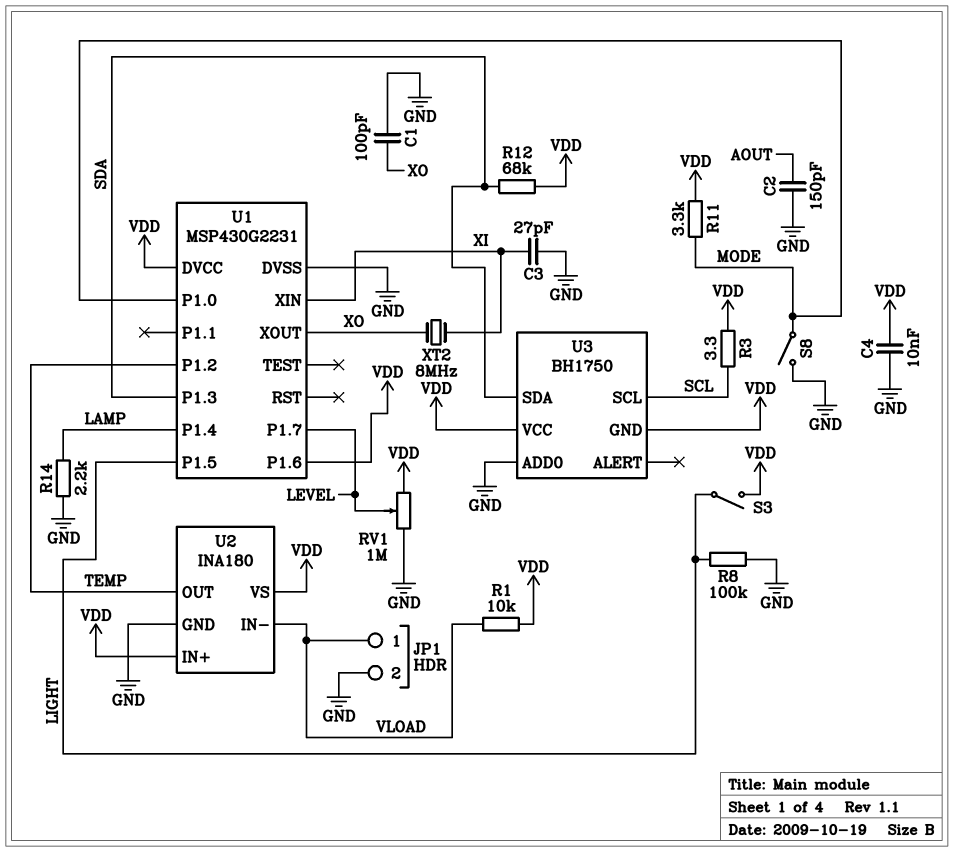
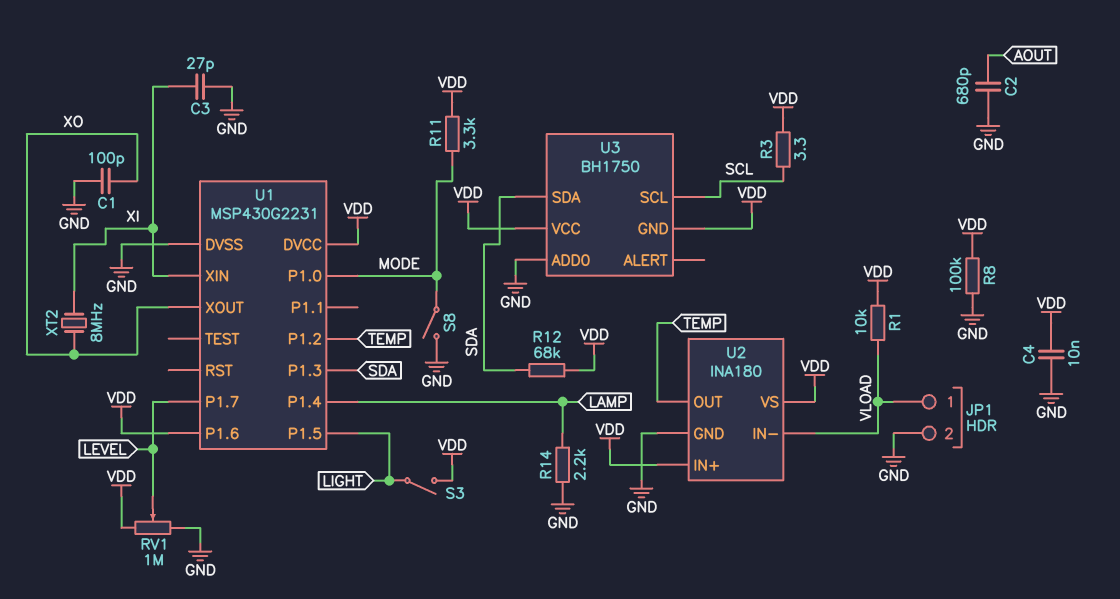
C2: 150pF (AOUT, GND) -> 680pF (AOUT, GND)
R8: 100k (GND, LIGHT) -> 100k (GND, VDD)

